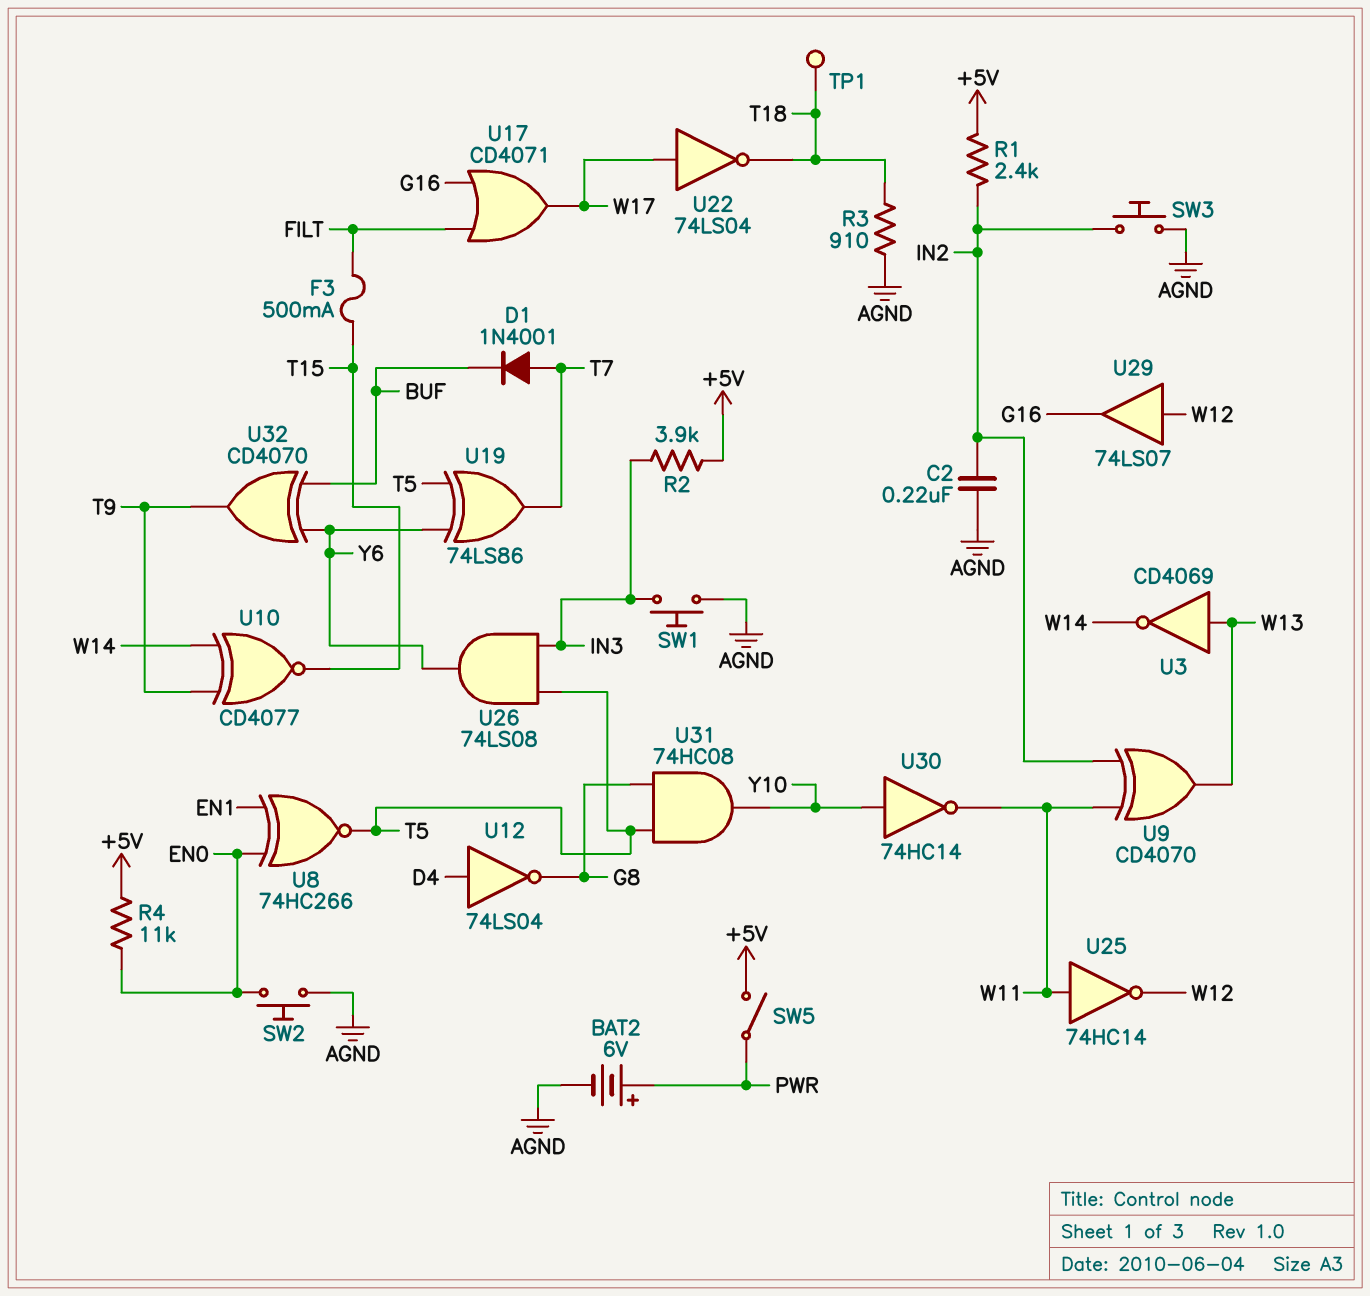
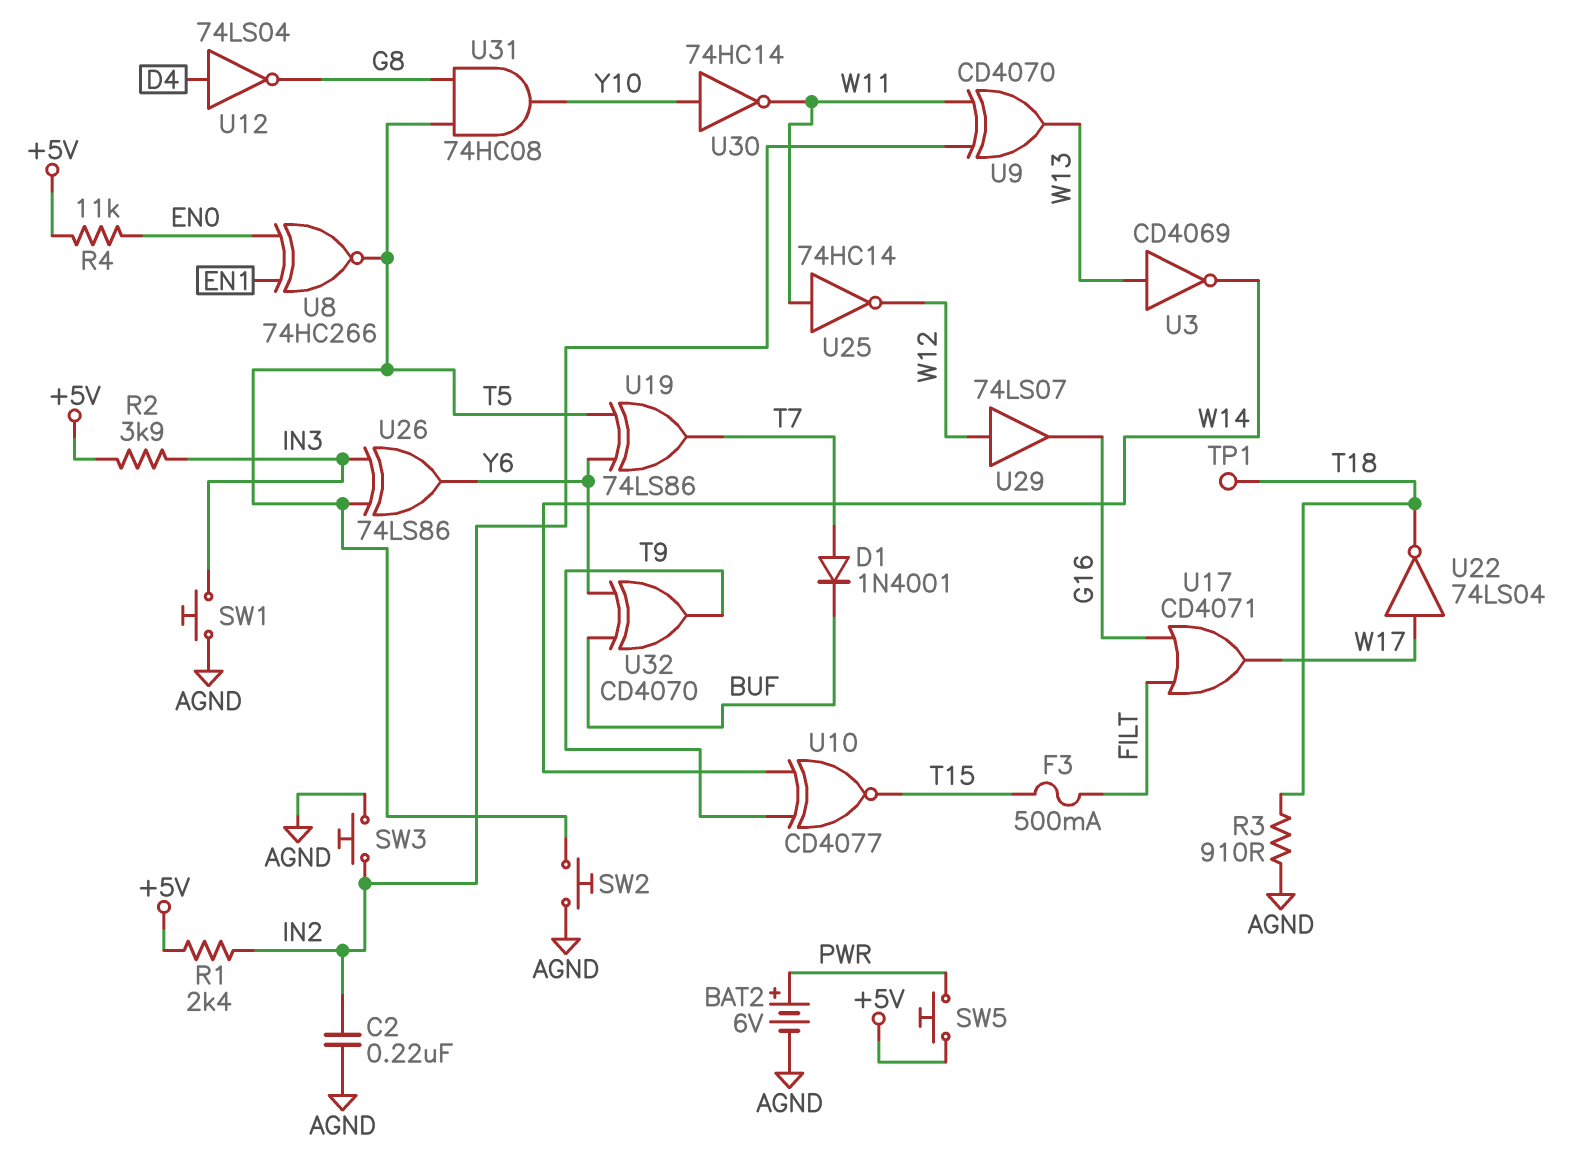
SW2: button (AGND, EN0) -> button (AGND, T5)
SW5: switch (+5V, PWR) -> button (+5V, PWR)
U26: AND 74LS08 (in IN3, in T5, out Y6) -> XOR 74LS86 (in IN3, in T5, out Y6)

